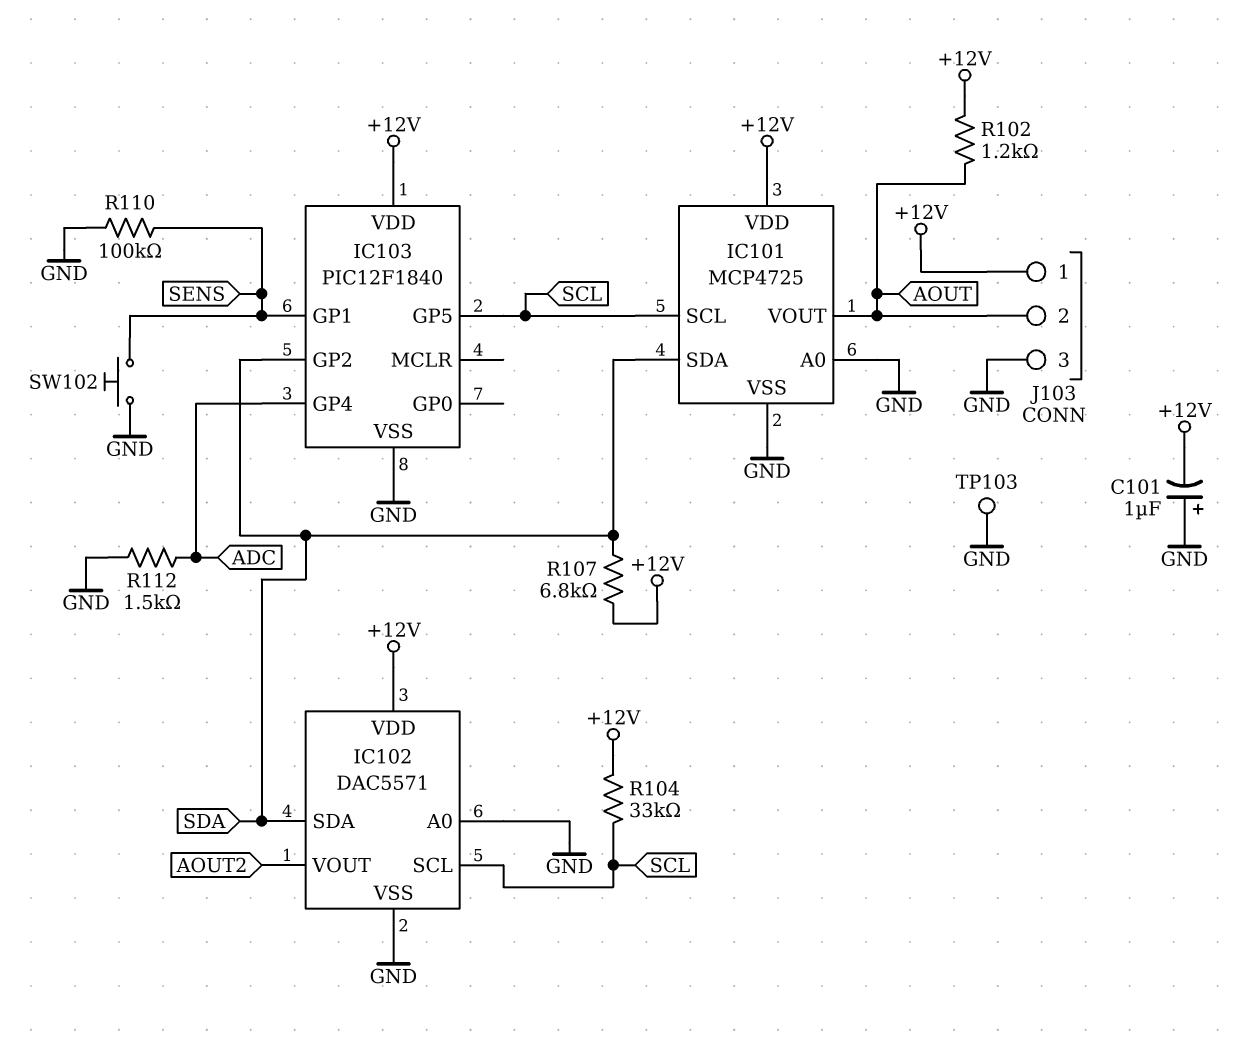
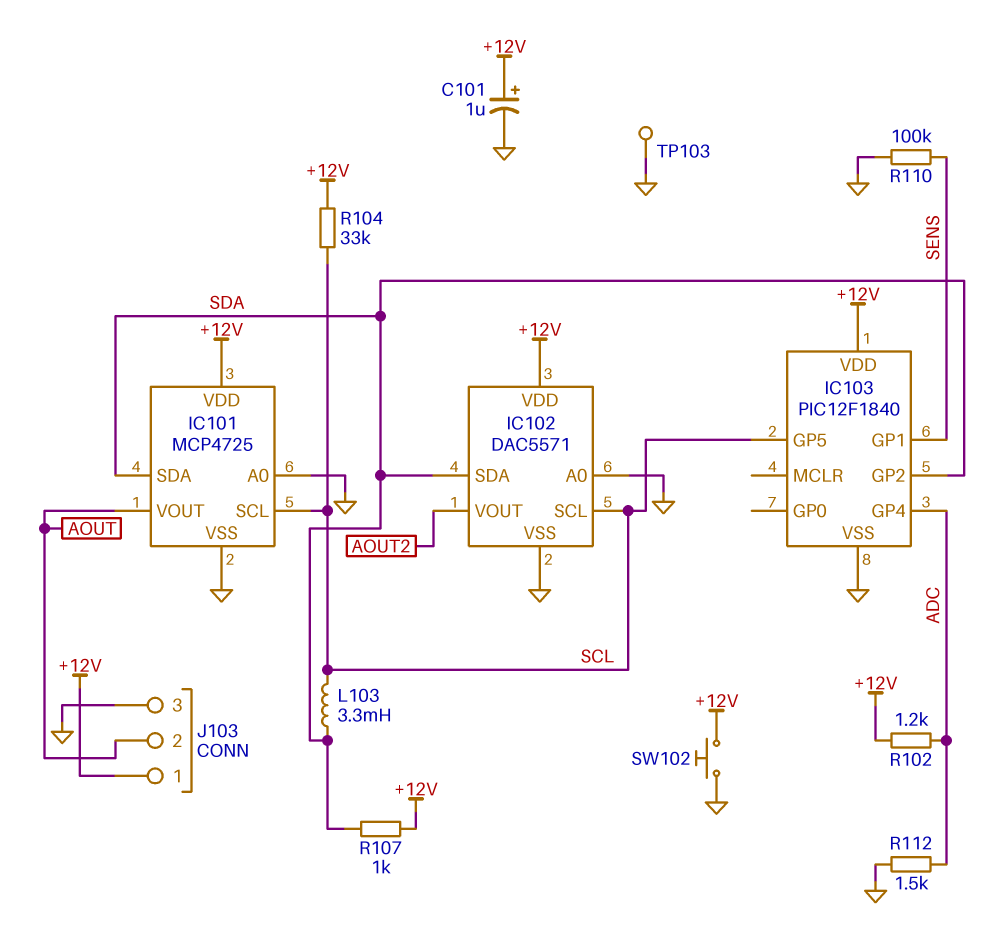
C101: 1uF (plus GND, minus +12V) -> 1uF (plus +12V, minus GND)
L103: none -> 3.3mH (SCL, SDA)
R102: 1.2k (+12V, AOUT) -> 1.2k (+12V, ADC)
R107: 6.8k (+12V, SDA) -> 1k (+12V, SDA)
SW102: button (GND, SENS) -> button (+12V, GND)

